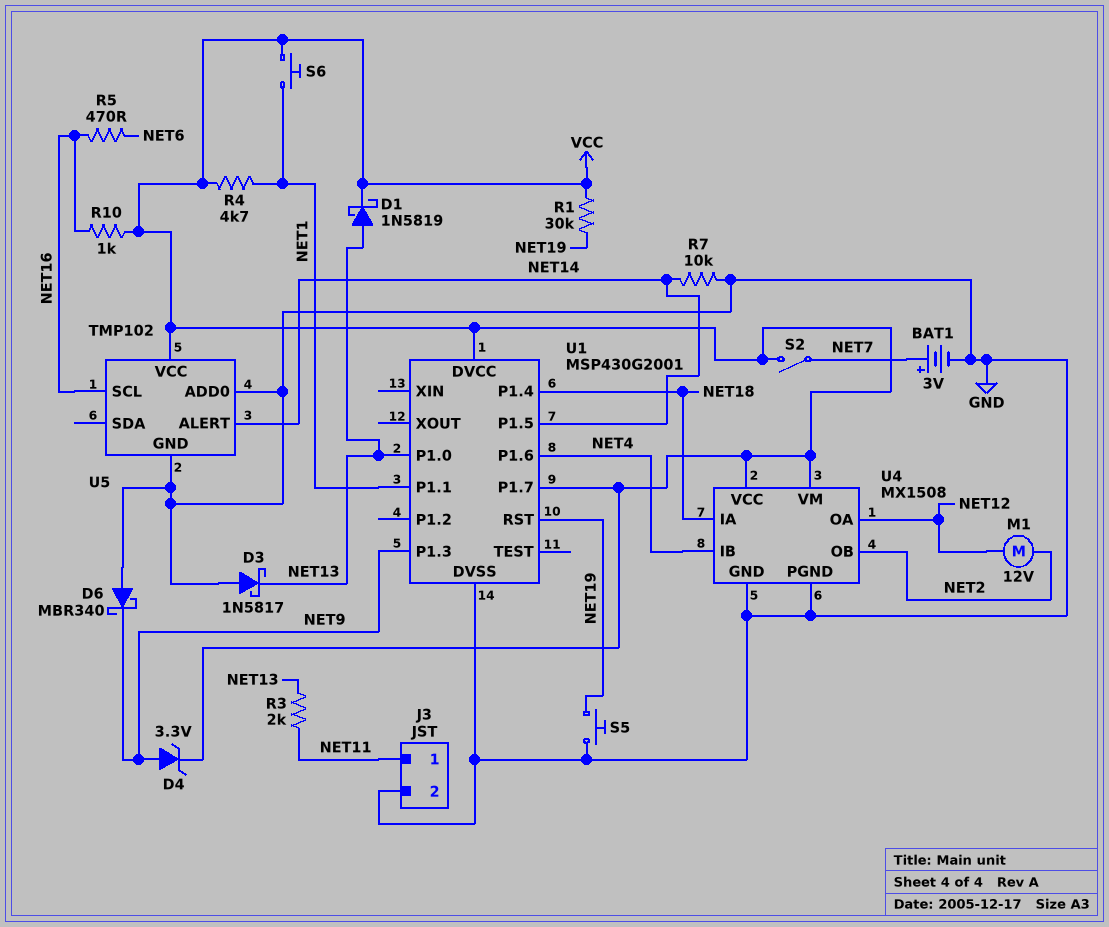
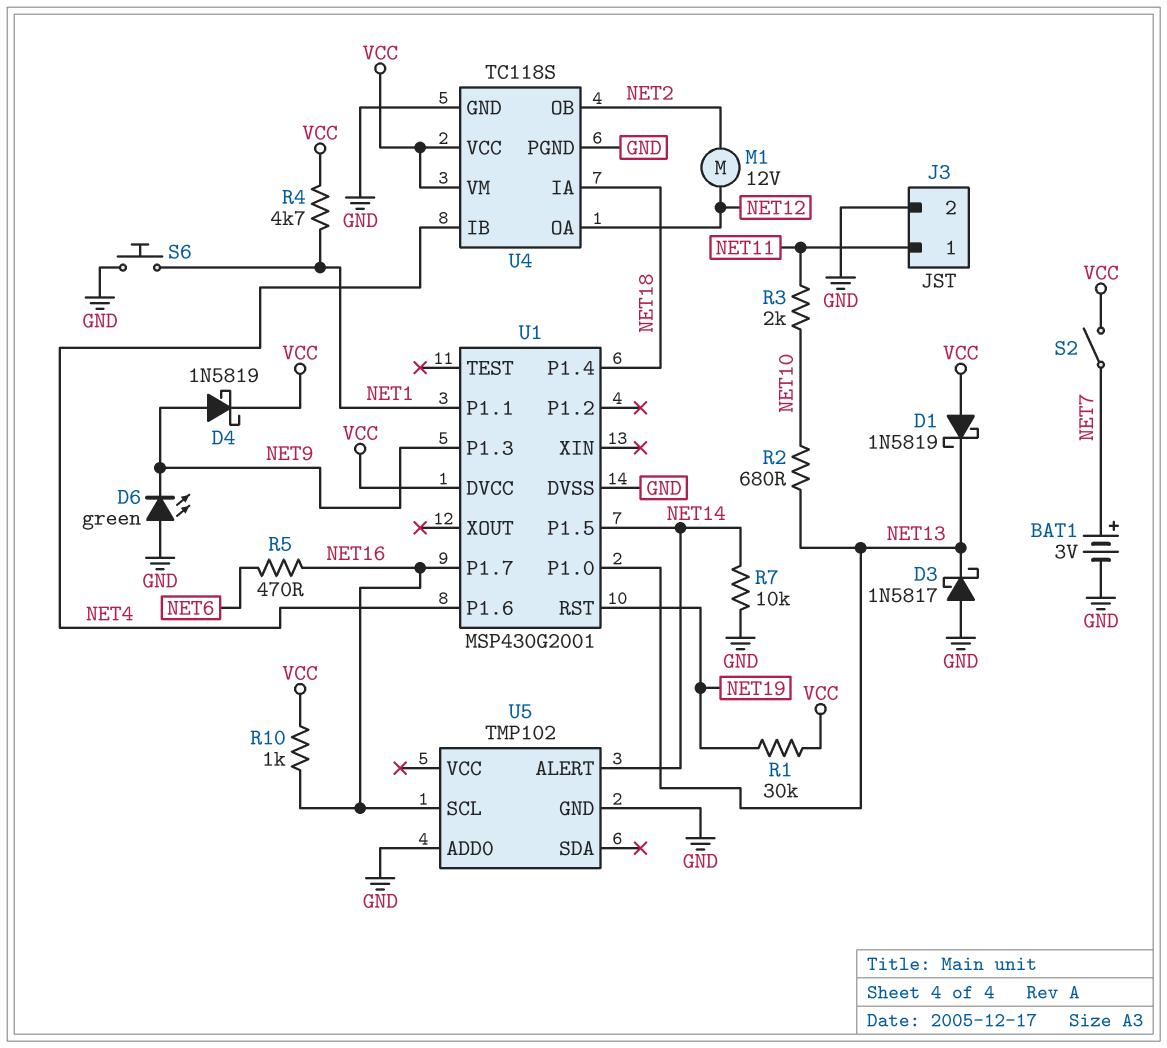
D1: schottky 1N5819 (A NET13, K VCC) -> schottky 1N5819 (A VCC, K NET13)
D4: zener 3.3V (A NET9, K VCC) -> schottky 1N5819 (A NET9, K VCC)
D6: schottky MBR340 (A GND, K NET9) -> LED green (A GND, K NET9)
R2: none -> 680 (NET10, NET13)
R3: 2k (NET11, NET13) -> 2k (NET10, NET11)
S5: button (GND, NET19) -> none
S6: button (NET1, VCC) -> button (GND, NET1)
U1 pin P1.7: VCC -> NET16
U4: MX1508 -> TC118S
U5 pin VCC: VCC -> none

